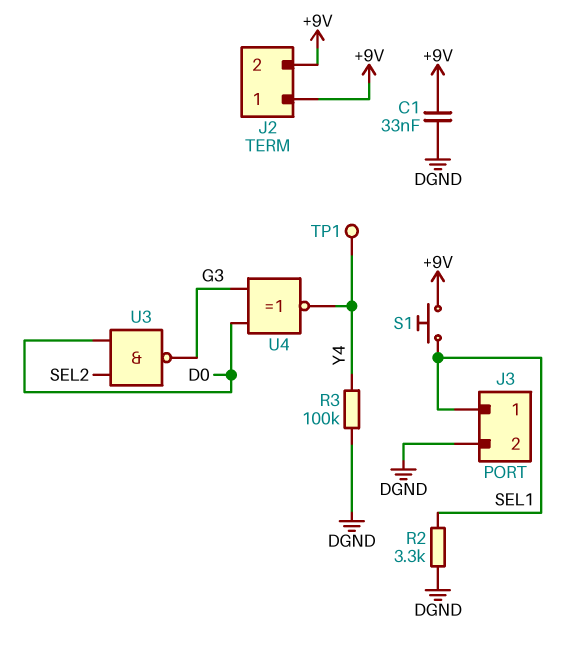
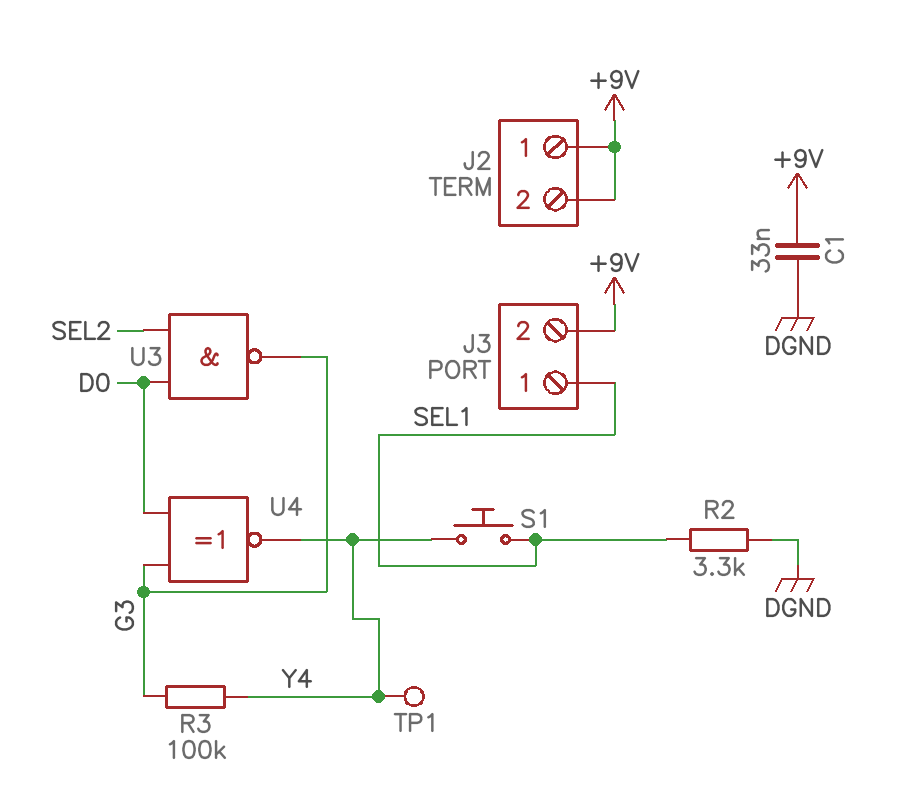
J3 pin 2: DGND -> +9V
R3: 100k (DGND, Y4) -> 100k (G3, Y4)
S1: button (+9V, SEL1) -> button (SEL1, Y4)

